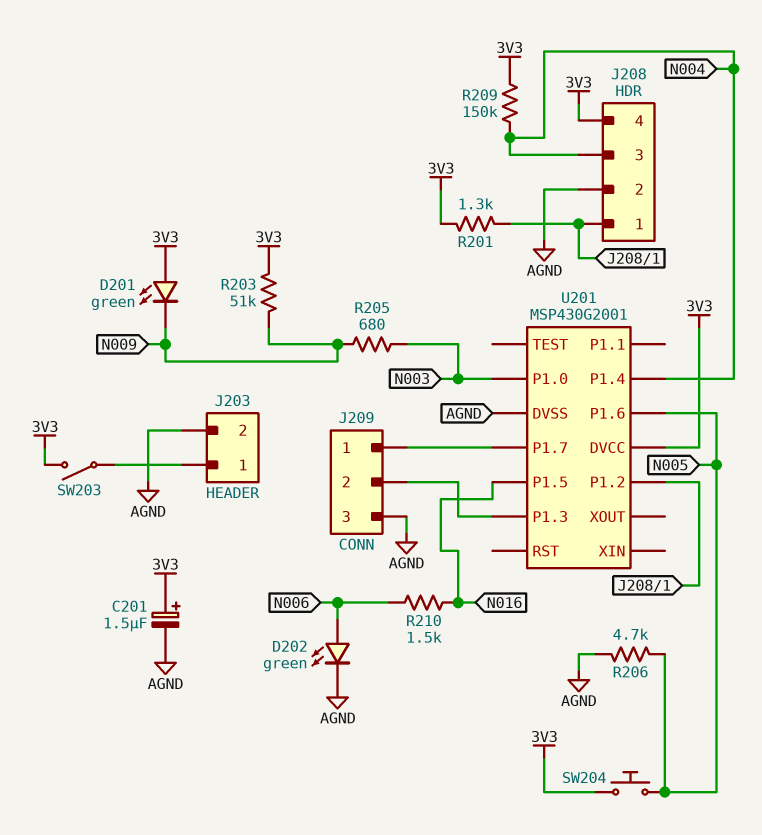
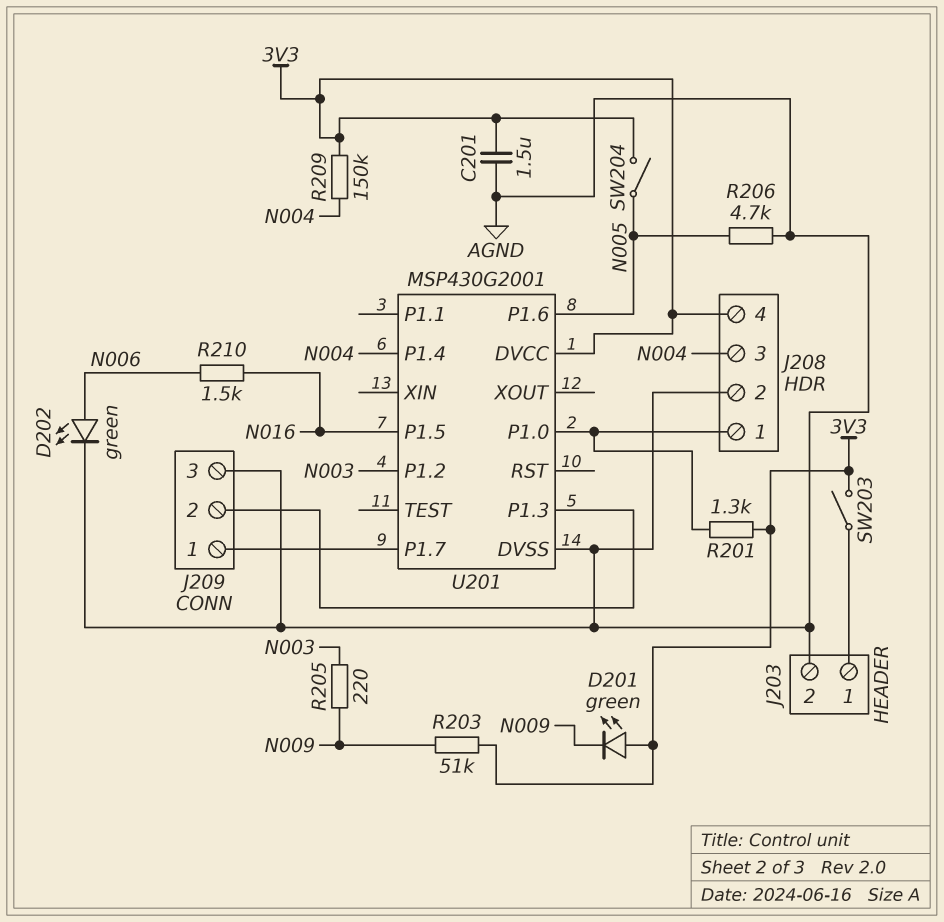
C201: 1.5uF (plus 3V3, minus AGND) -> 1.5uF (3V3, AGND)
R205: 680 (N003, N009) -> 220 (N003, N009)
SW204: button (3V3, N005) -> switch (3V3, N005)
U201 pin P1.0: N003 -> J208/1
U201 pin P1.2: J208/1 -> N003

